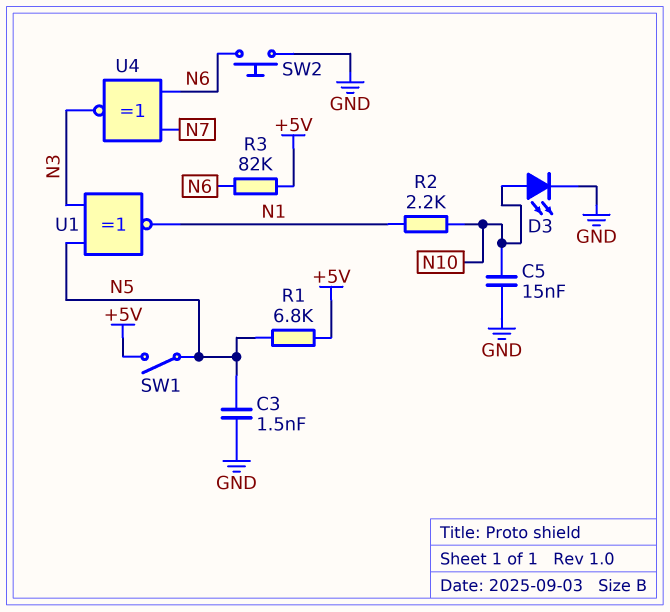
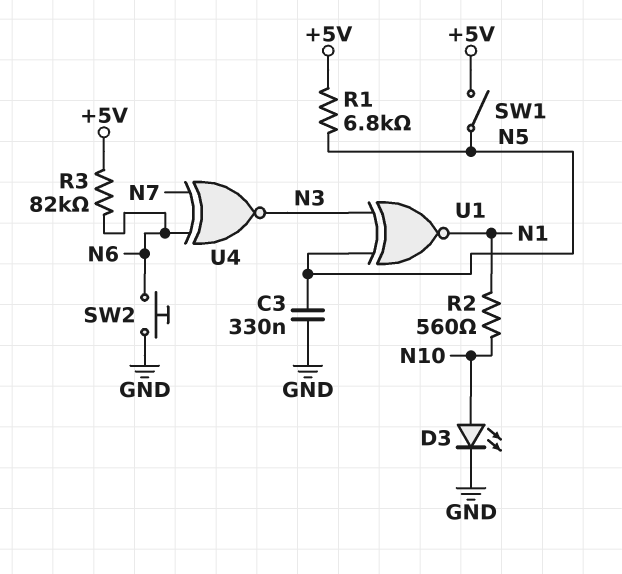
C3: 1.5nF (GND, N5) -> 330nF (GND, N5)
C5: 15nF (GND, N10) -> none
R2: 2.2k (N1, N10) -> 560 (N1, N10)

